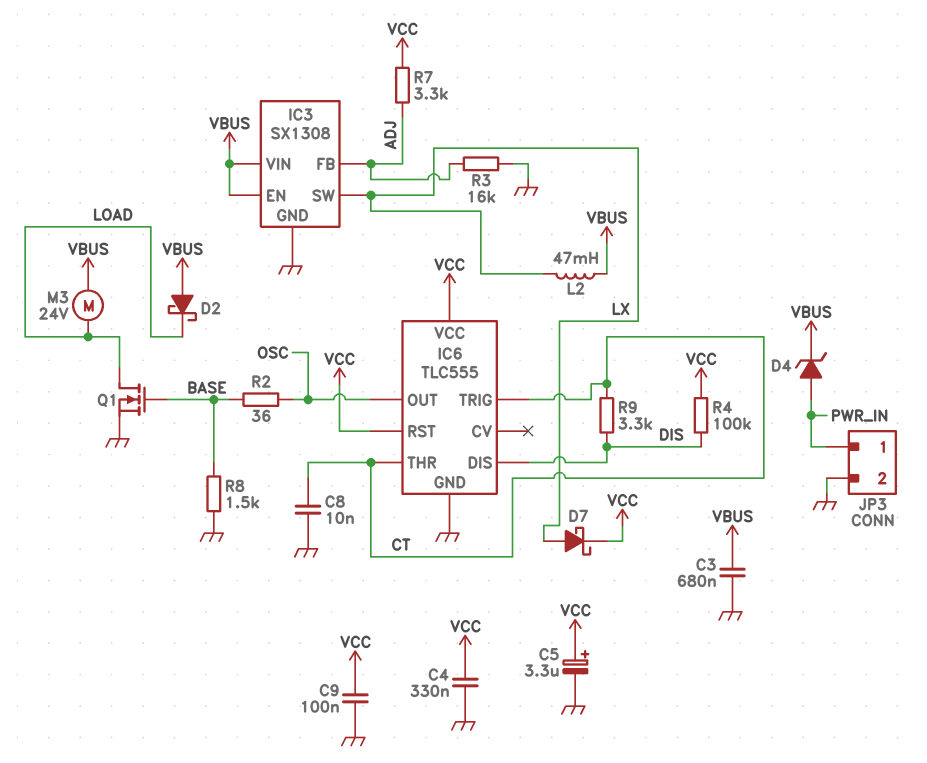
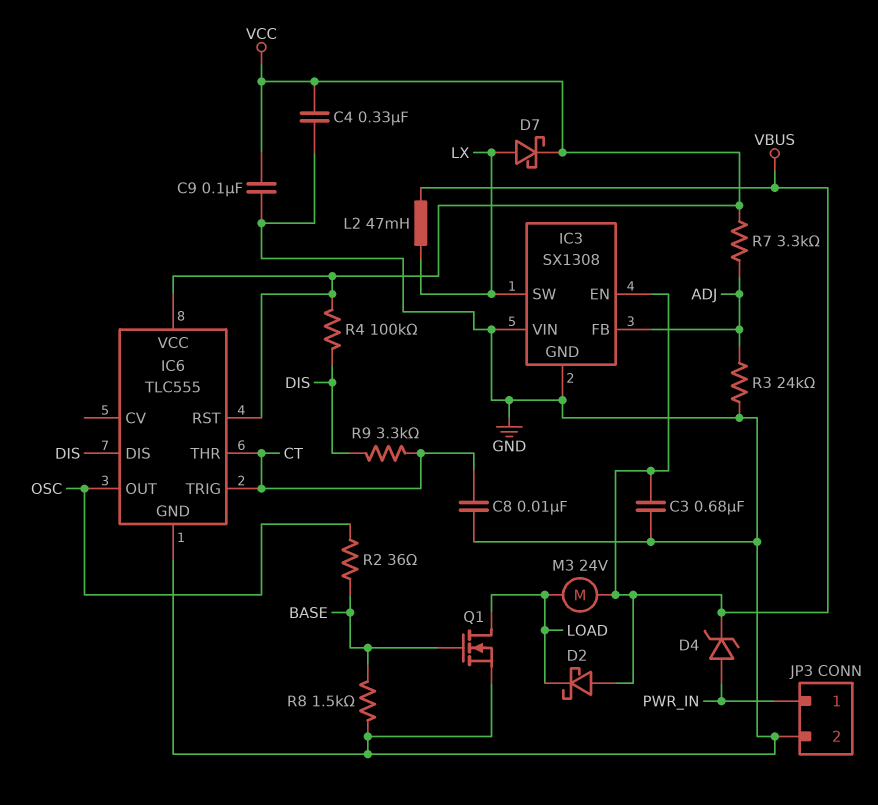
C5: 3.3uF (plus VCC, minus GND) -> none
IC3 pin VIN: VBUS -> GND
R3: 16k (ADJ, GND) -> 24k (ADJ, GND)

